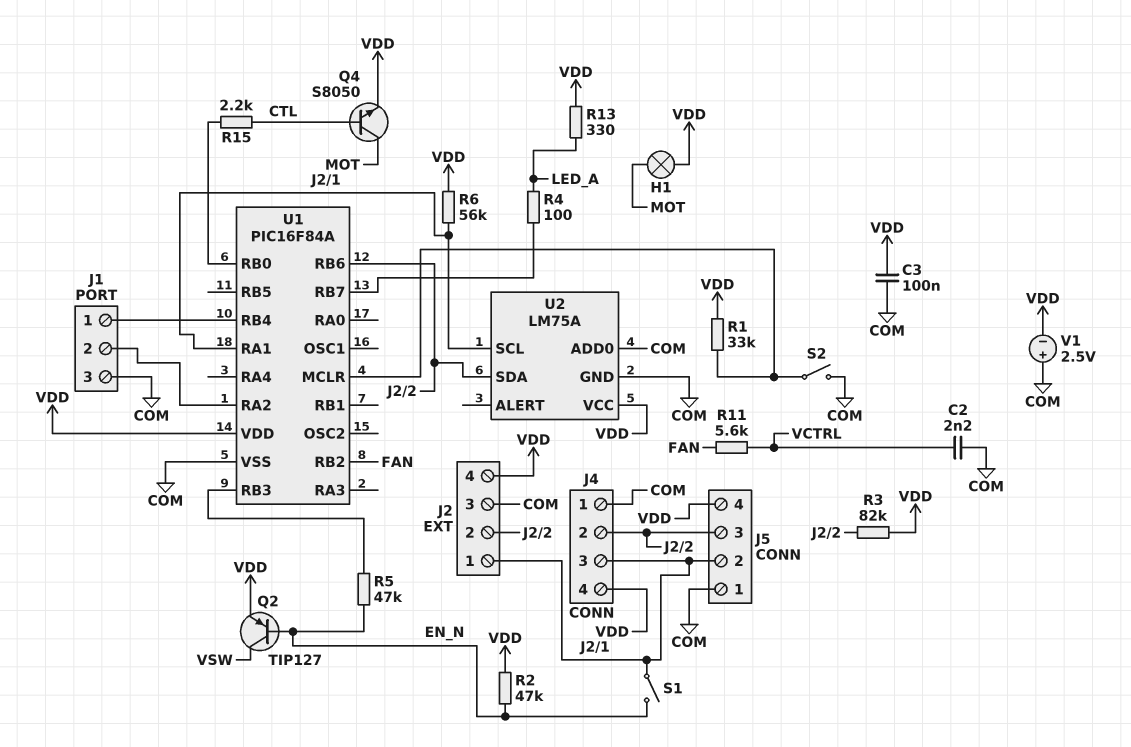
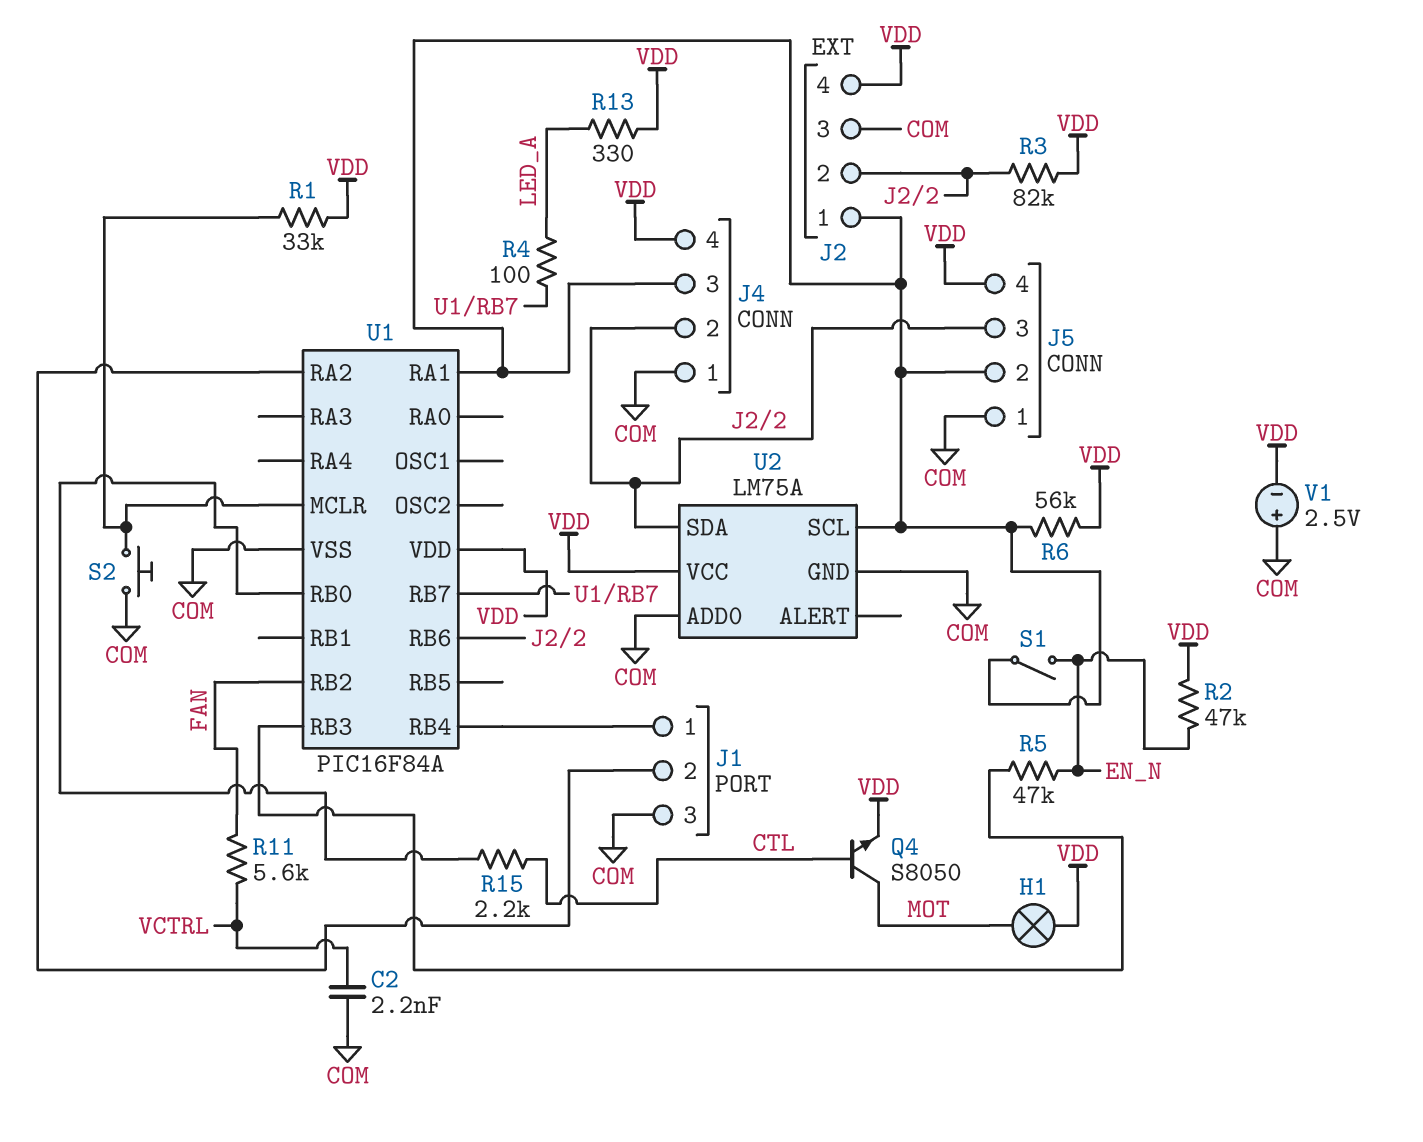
C3: 100nF (COM, VDD) -> none
Q2: PNP TIP127 (B EN_N, C VSW, E VDD) -> none
S2: switch (COM, U1/MCLR) -> button (COM, U1/MCLR)

